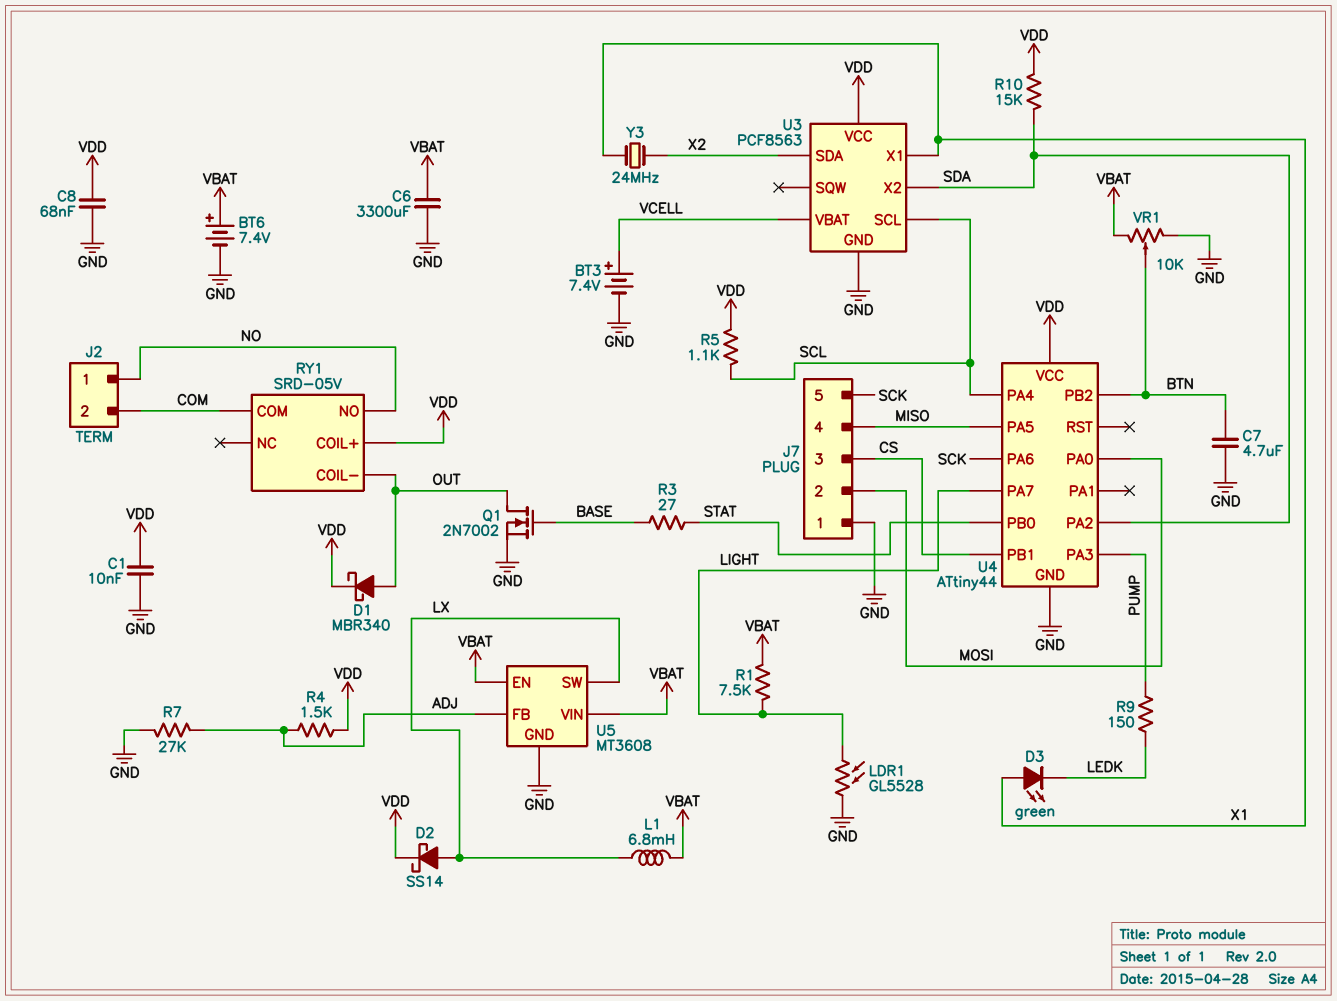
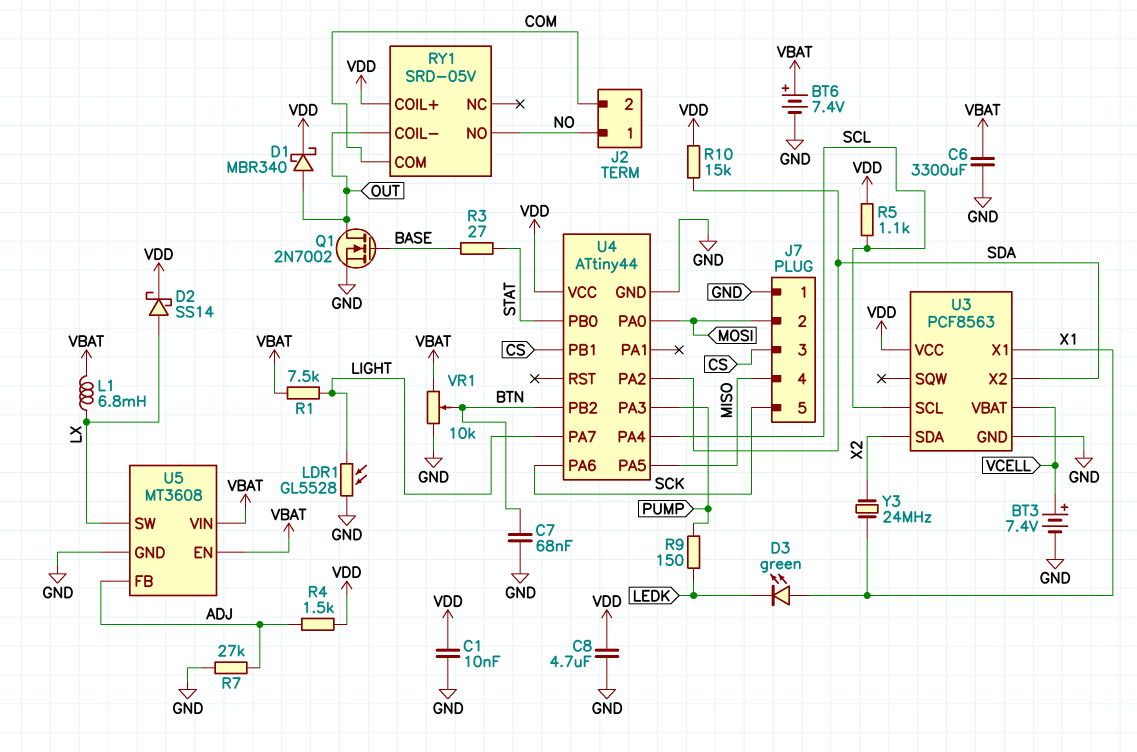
C7: 4.7uF (BTN, GND) -> 68nF (BTN, GND)
C8: 68nF (GND, VDD) -> 4.7uF (GND, VDD)

